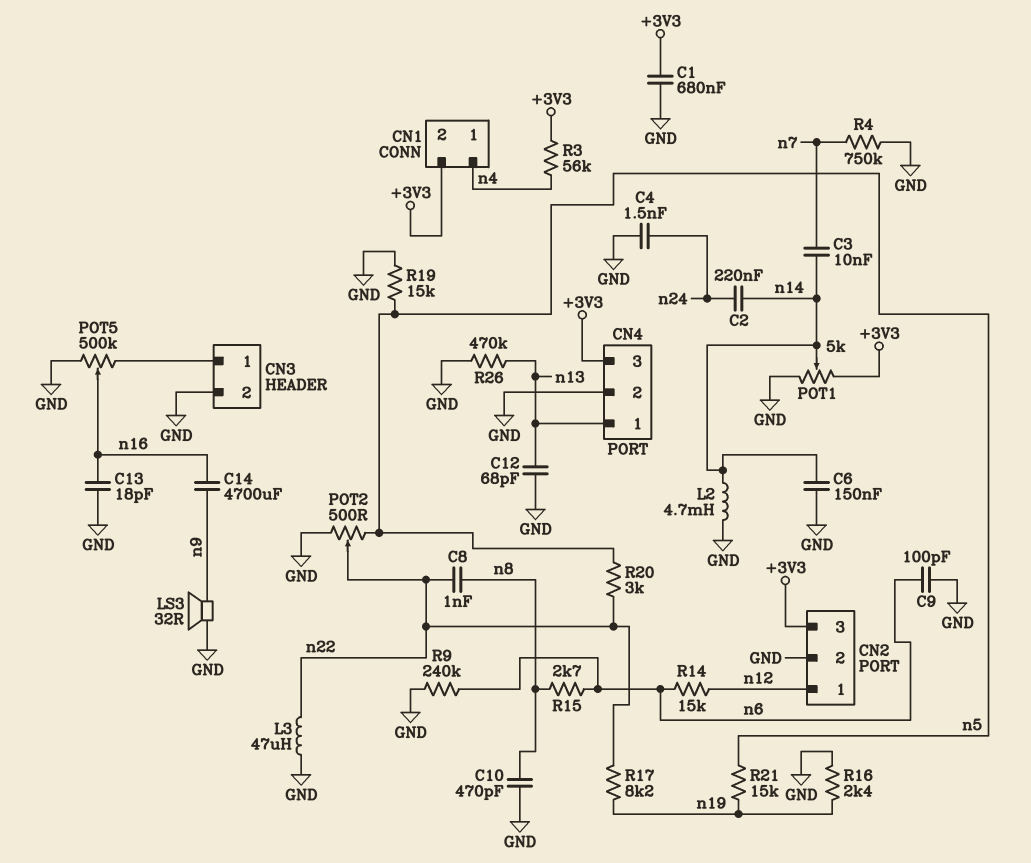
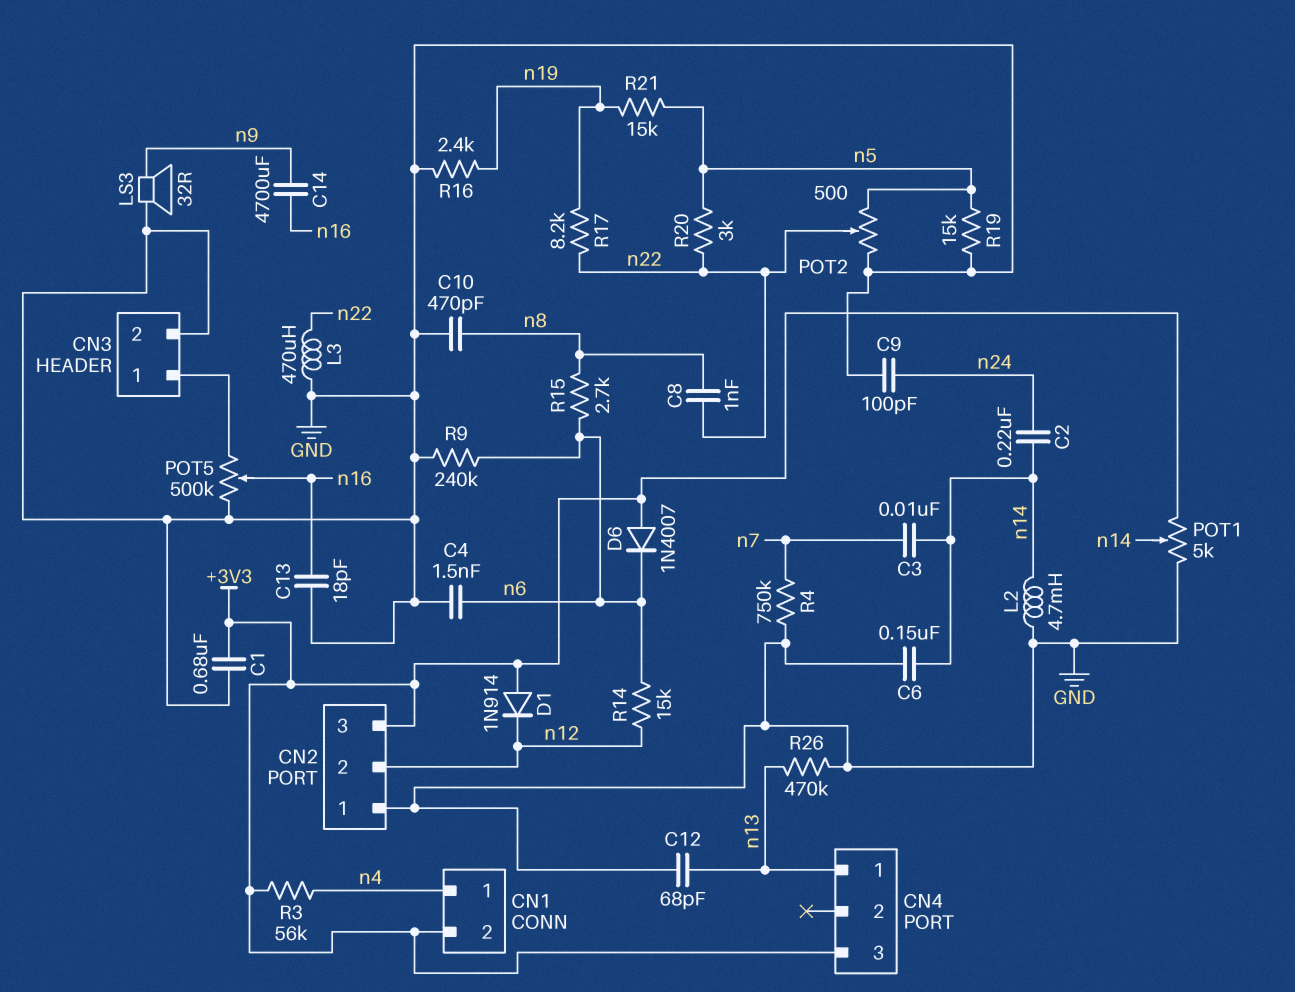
C4: 1.5nF (GND, n24) -> 1.5nF (GND, n6)
C9: 100pF (GND, n6) -> 100pF (GND, n24)
CN2 pin 1: n12 -> GND
CN2 pin 2: GND -> n12
CN4 pin 2: GND -> none
D1: none -> diode 1N914 (A +3V3, K n12)
D6: none -> diode 1N4007 (A +3V3, K n6)
L3: 47uH (GND, n22) -> 470uH (GND, n22)

